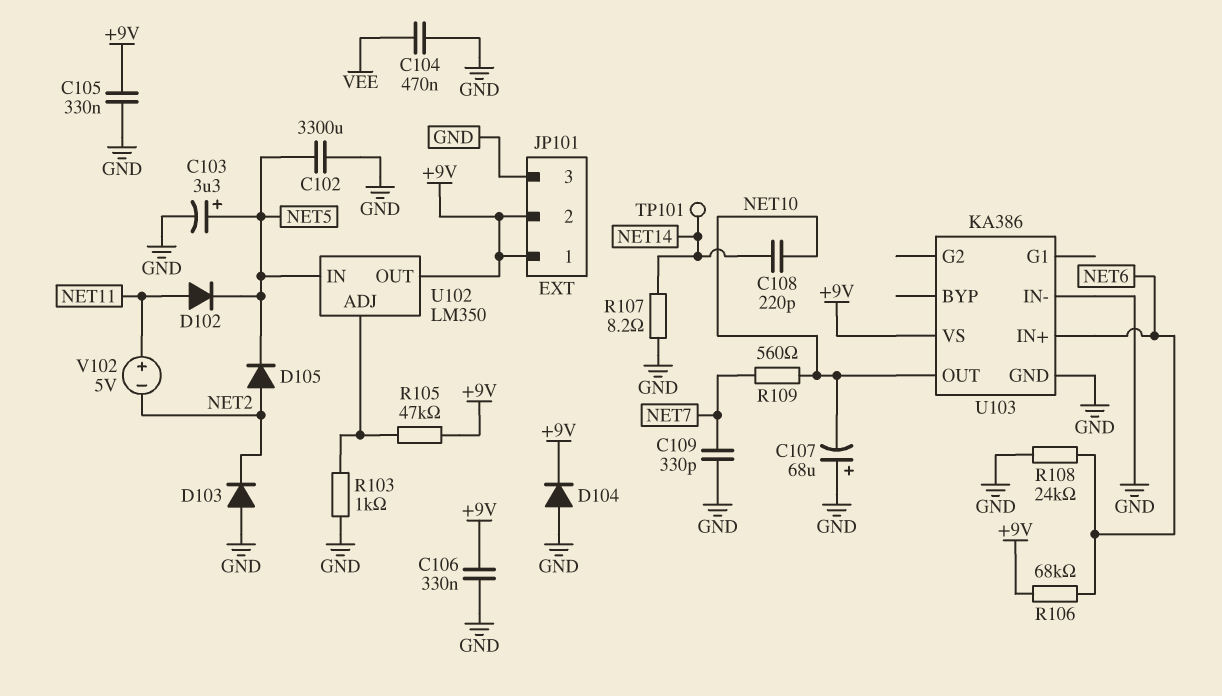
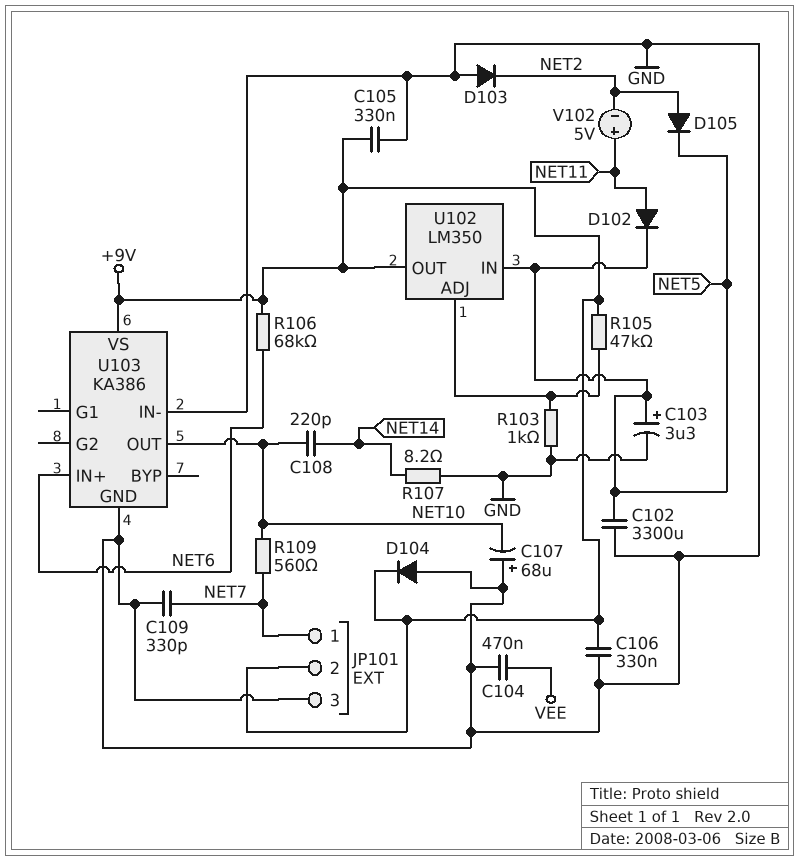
JP101 pin 1: +9V -> NET7
R108: 24k (GND, NET6) -> none
TP101: test point (NET14) -> none

